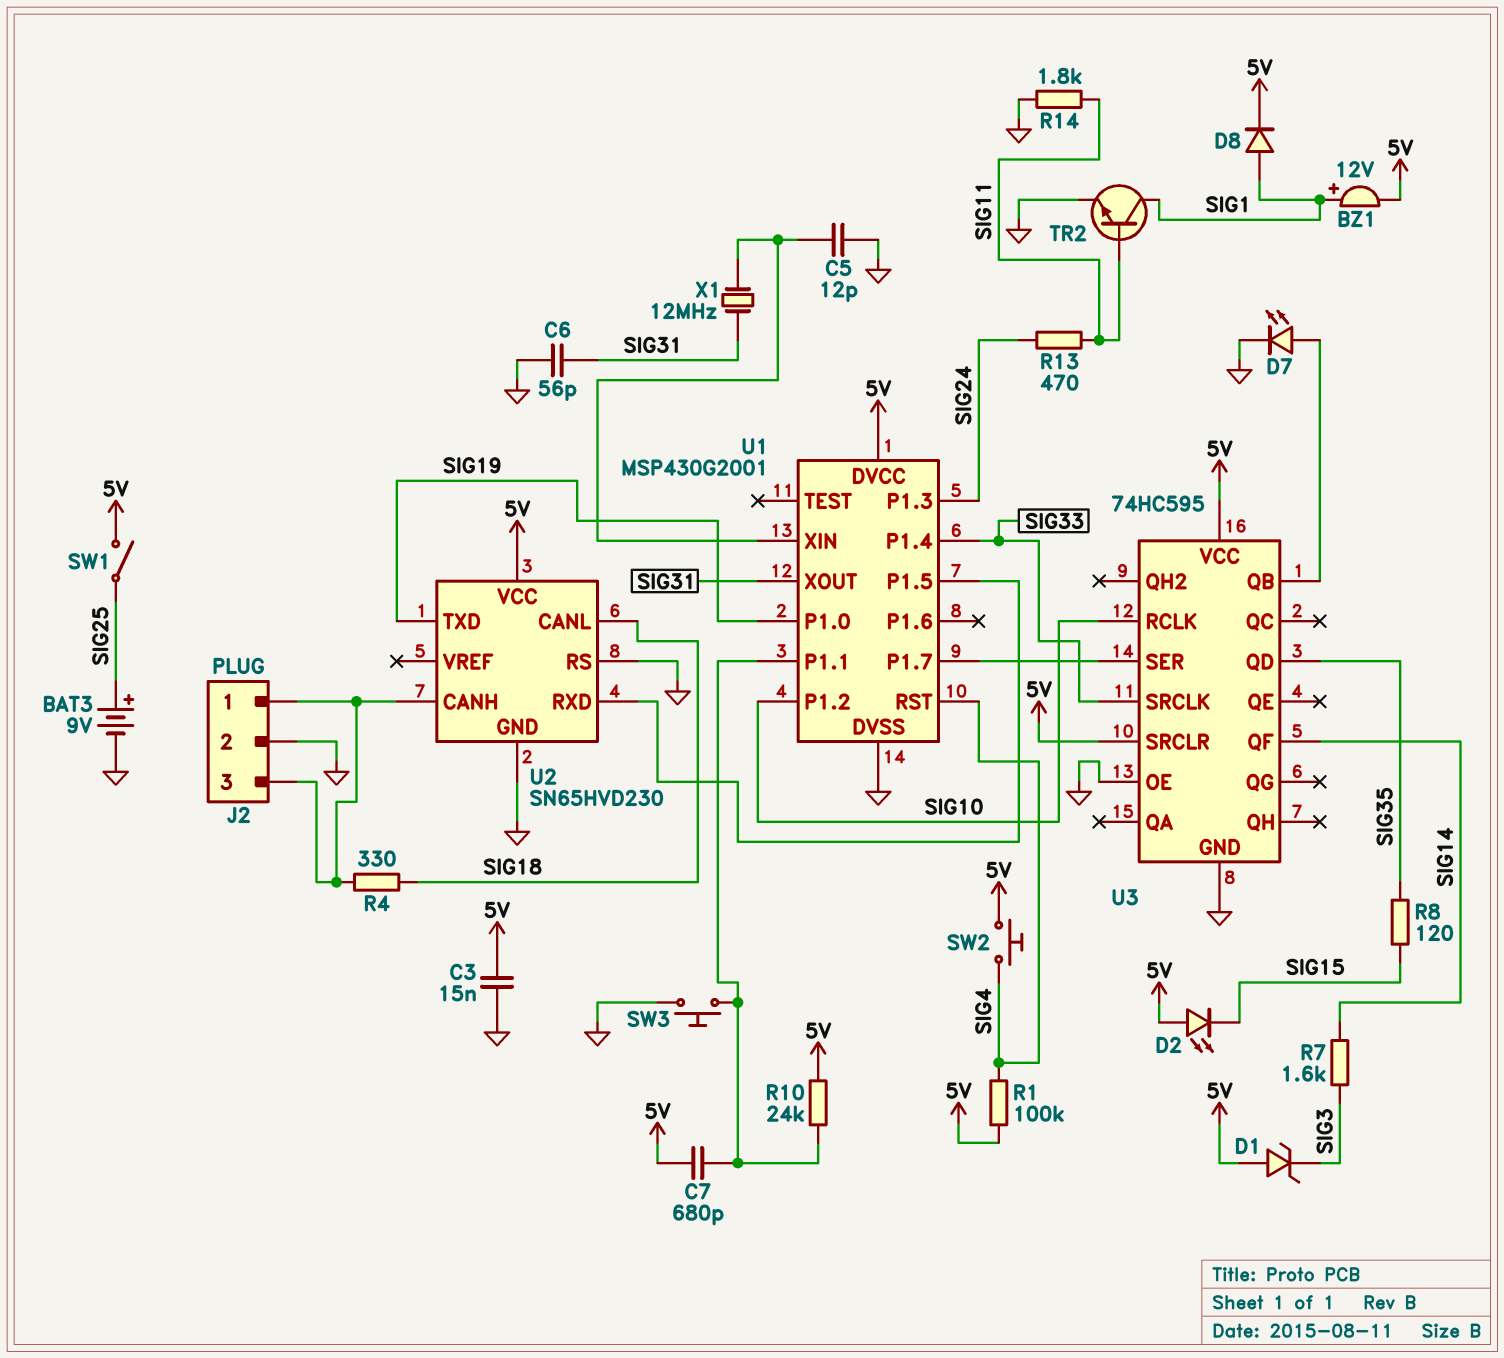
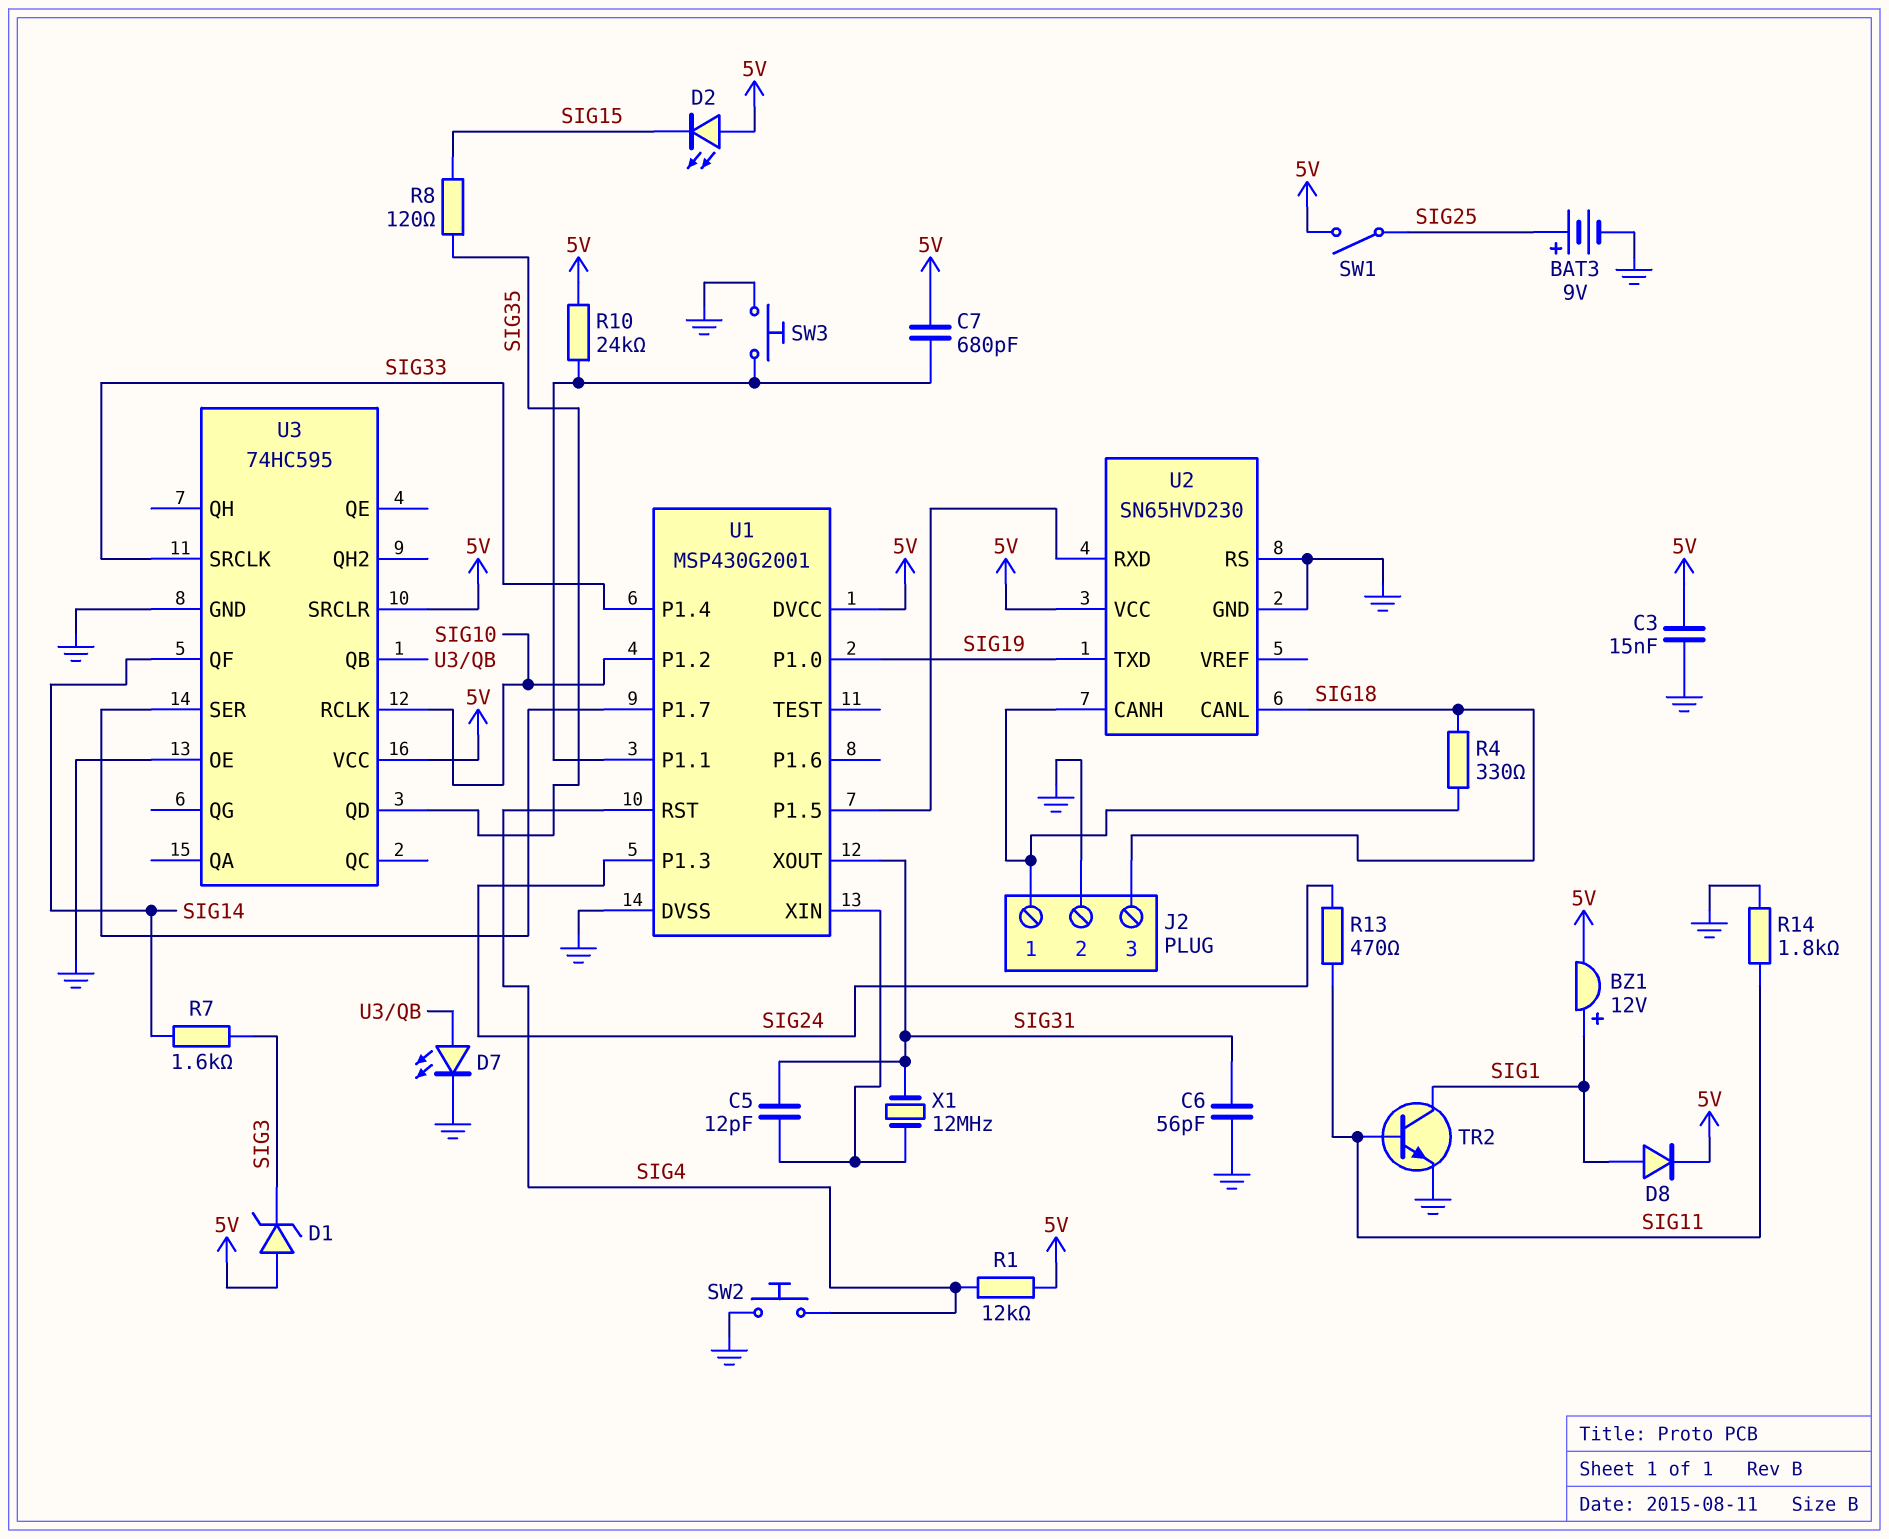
C5: 12pF (GND, U1/XIN) -> 12pF (SIG31, U1/XIN)
J2 pin 3: J2/1 -> SIG18
R1: 100k (5V, SIG4) -> 12k (5V, SIG4)
SW2: button (5V, SIG4) -> button (GND, SIG4)

